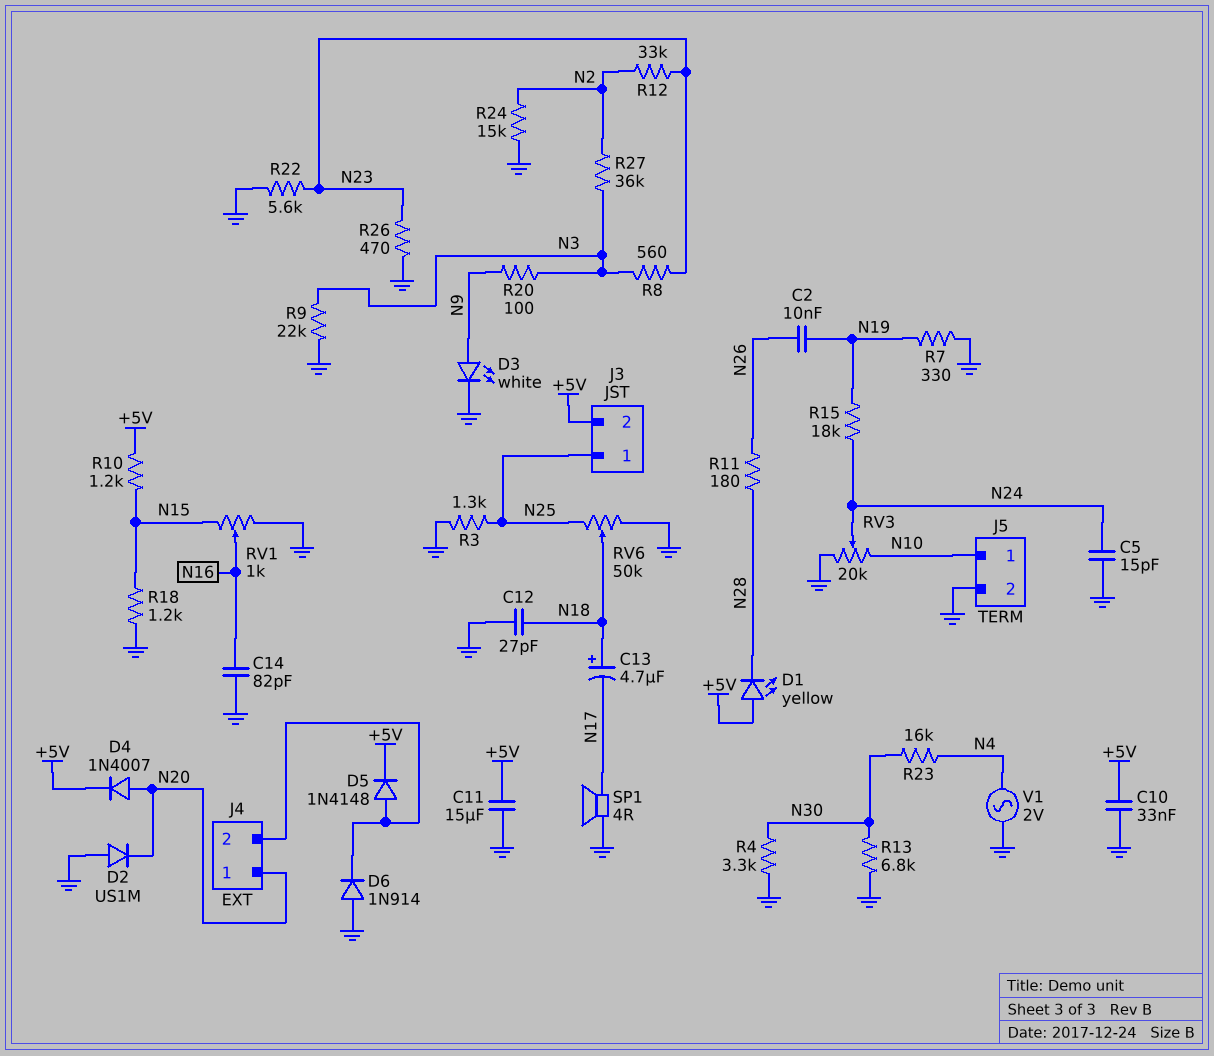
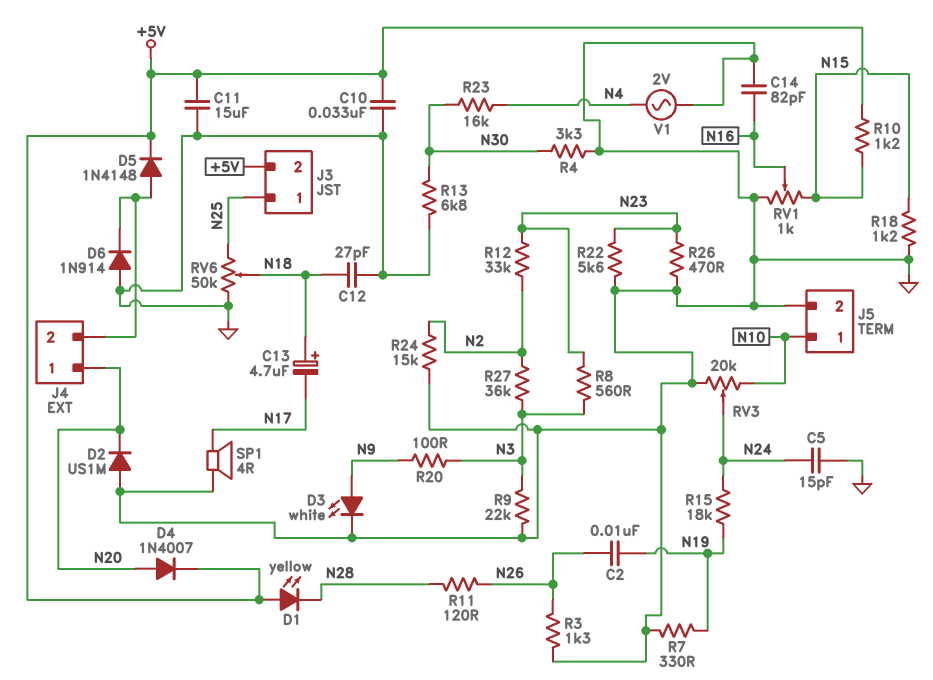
R3: 1.3k (GND, N25) -> 1.3k (GND, N26)
R11: 180 (N26, N28) -> 120 (N26, N28)

